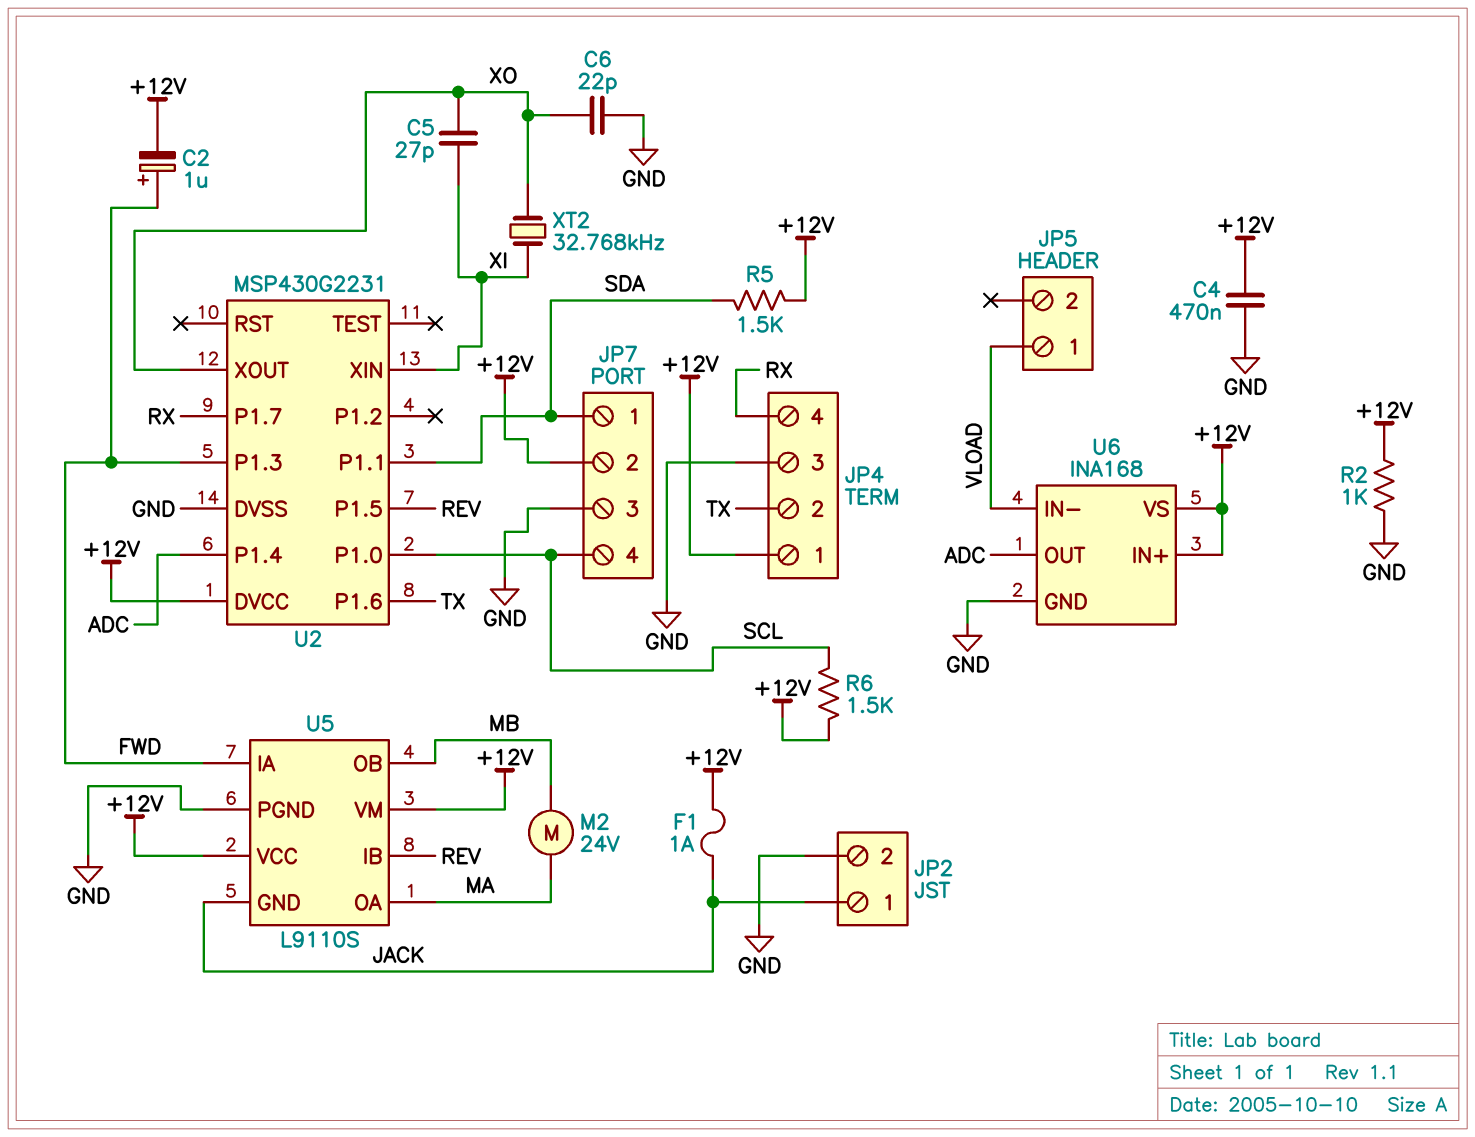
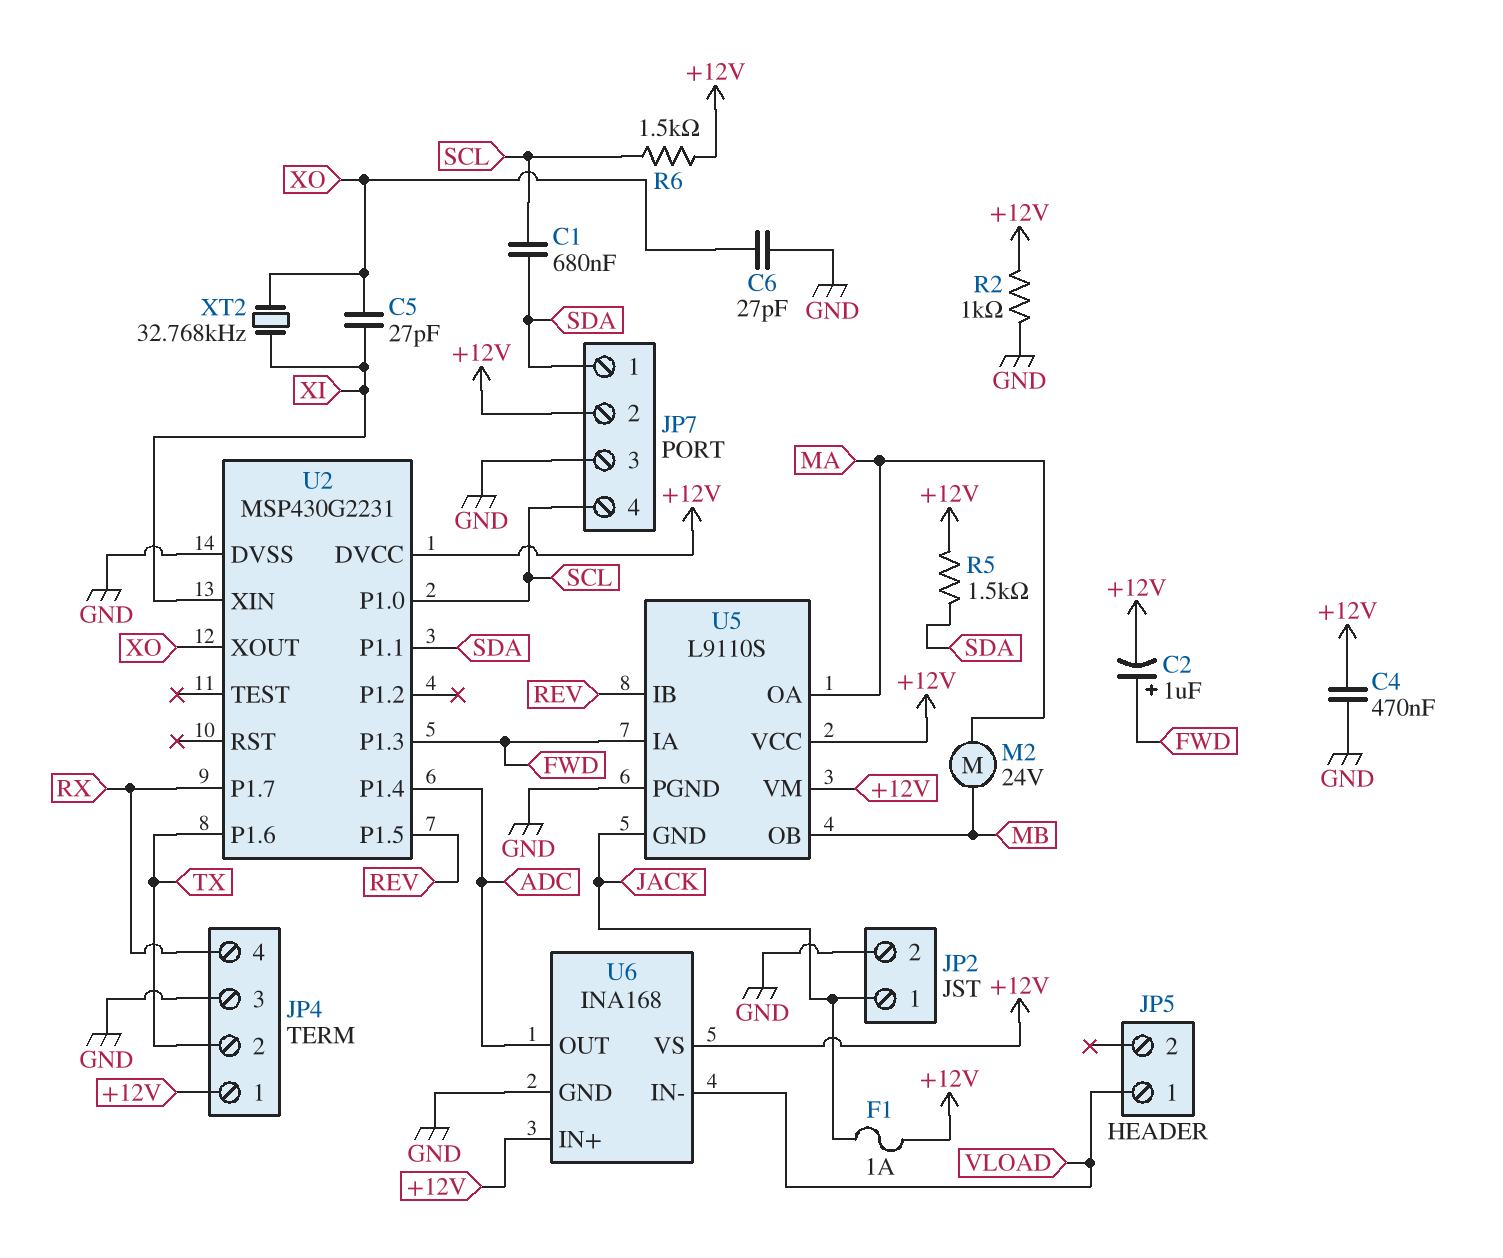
C1: none -> 680nF (SCL, SDA)
C6: 22pF (GND, XO) -> 27pF (GND, XO)

